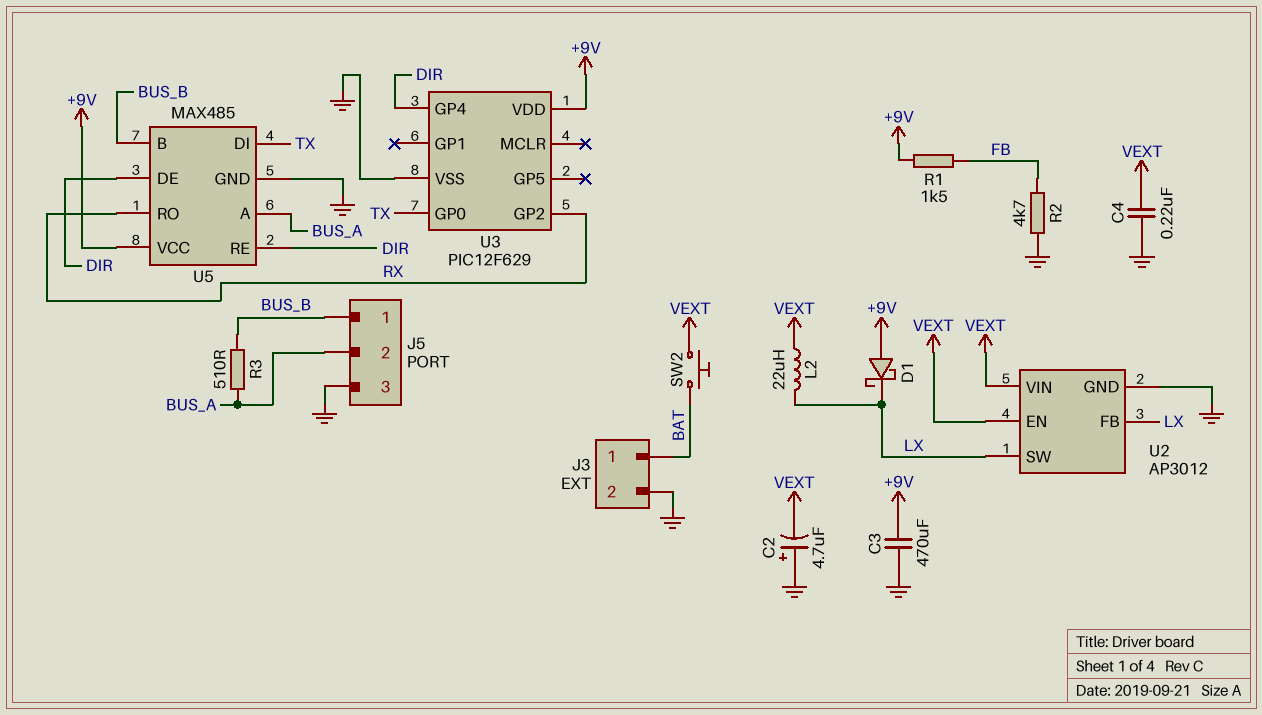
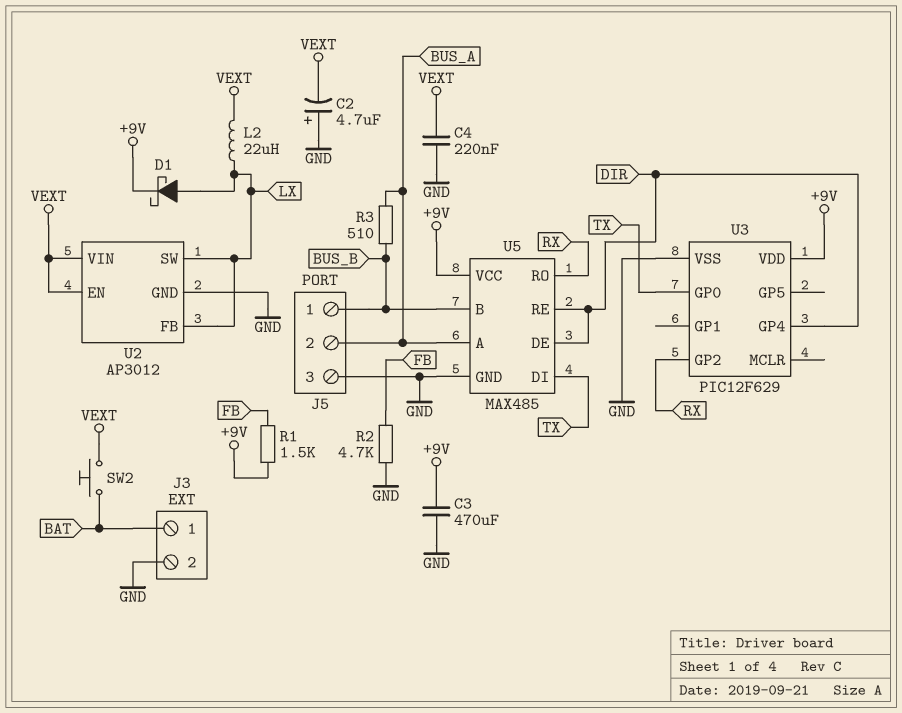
D1: schottky (A +9V, K LX) -> schottky (A LX, K +9V)

